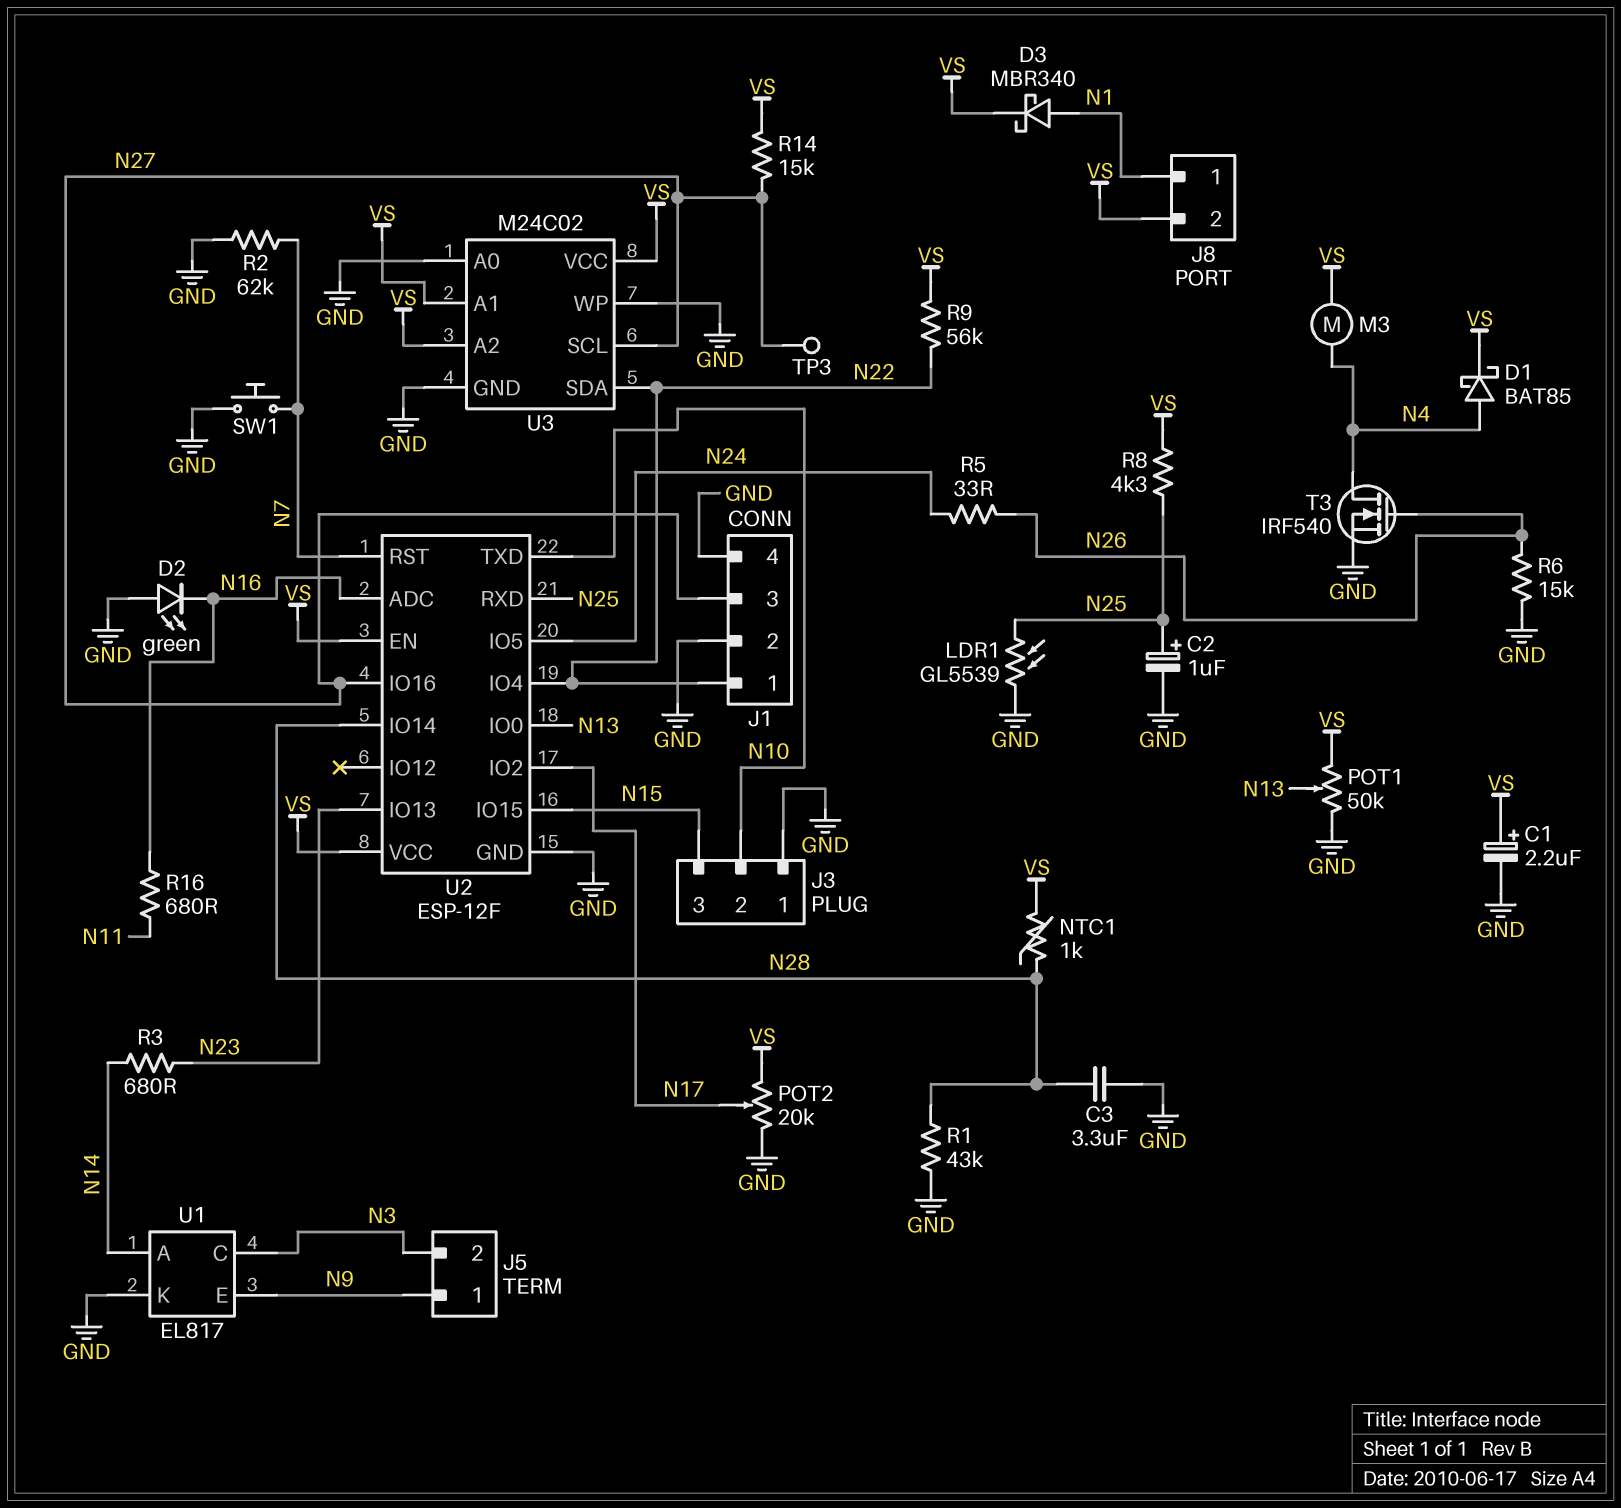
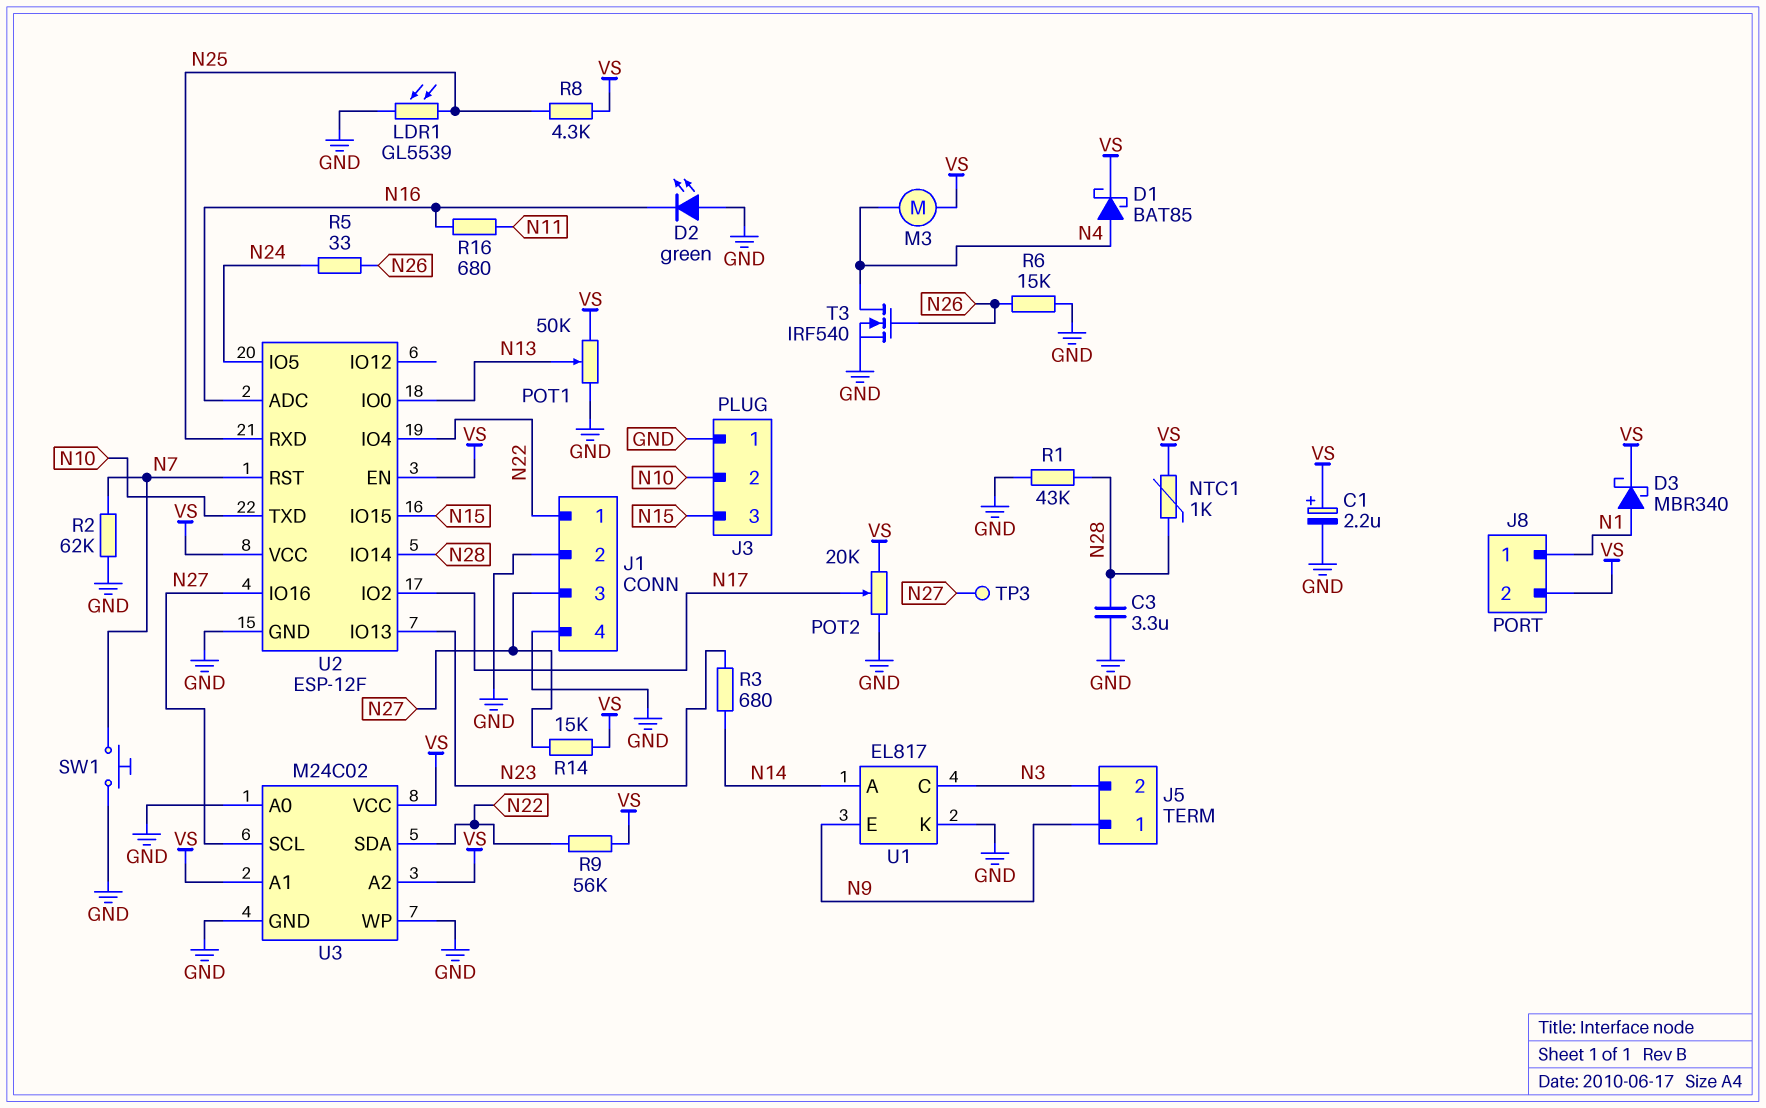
C2: 1uF (plus N25, minus GND) -> none

